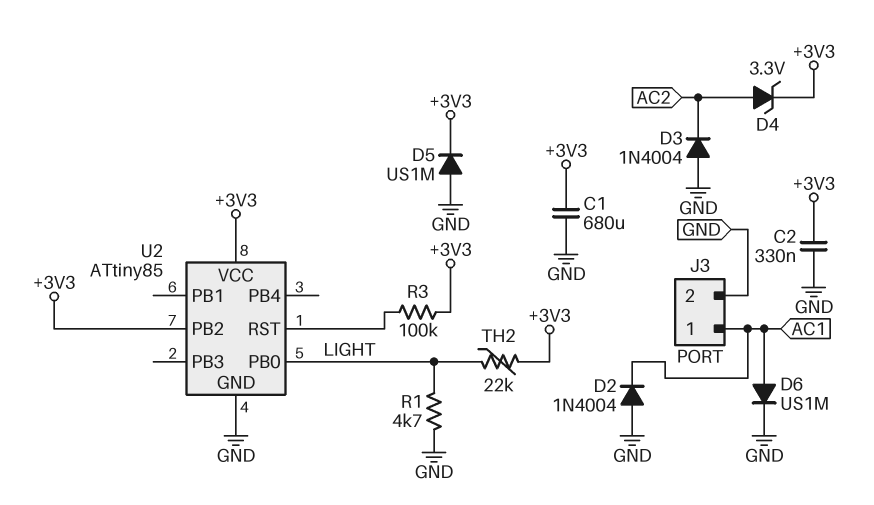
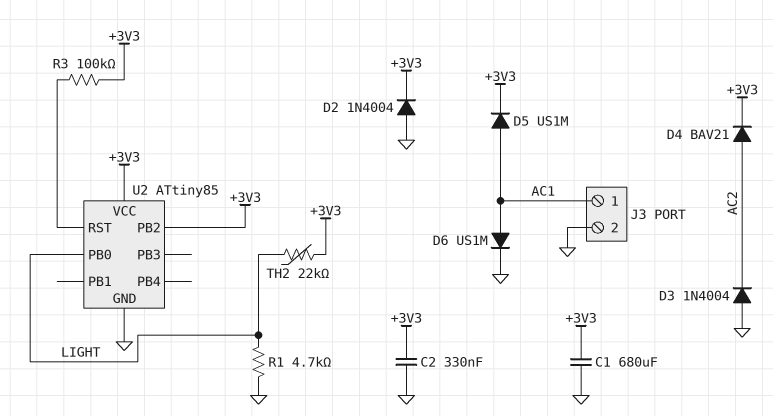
D2: diode 1N4004 (A GND, K AC1) -> diode 1N4004 (A GND, K +3V3)
D4: zener 3.3V (A AC2, K +3V3) -> diode BAV21 (A AC2, K +3V3)
D5: diode US1M (A GND, K +3V3) -> diode US1M (A AC1, K +3V3)

